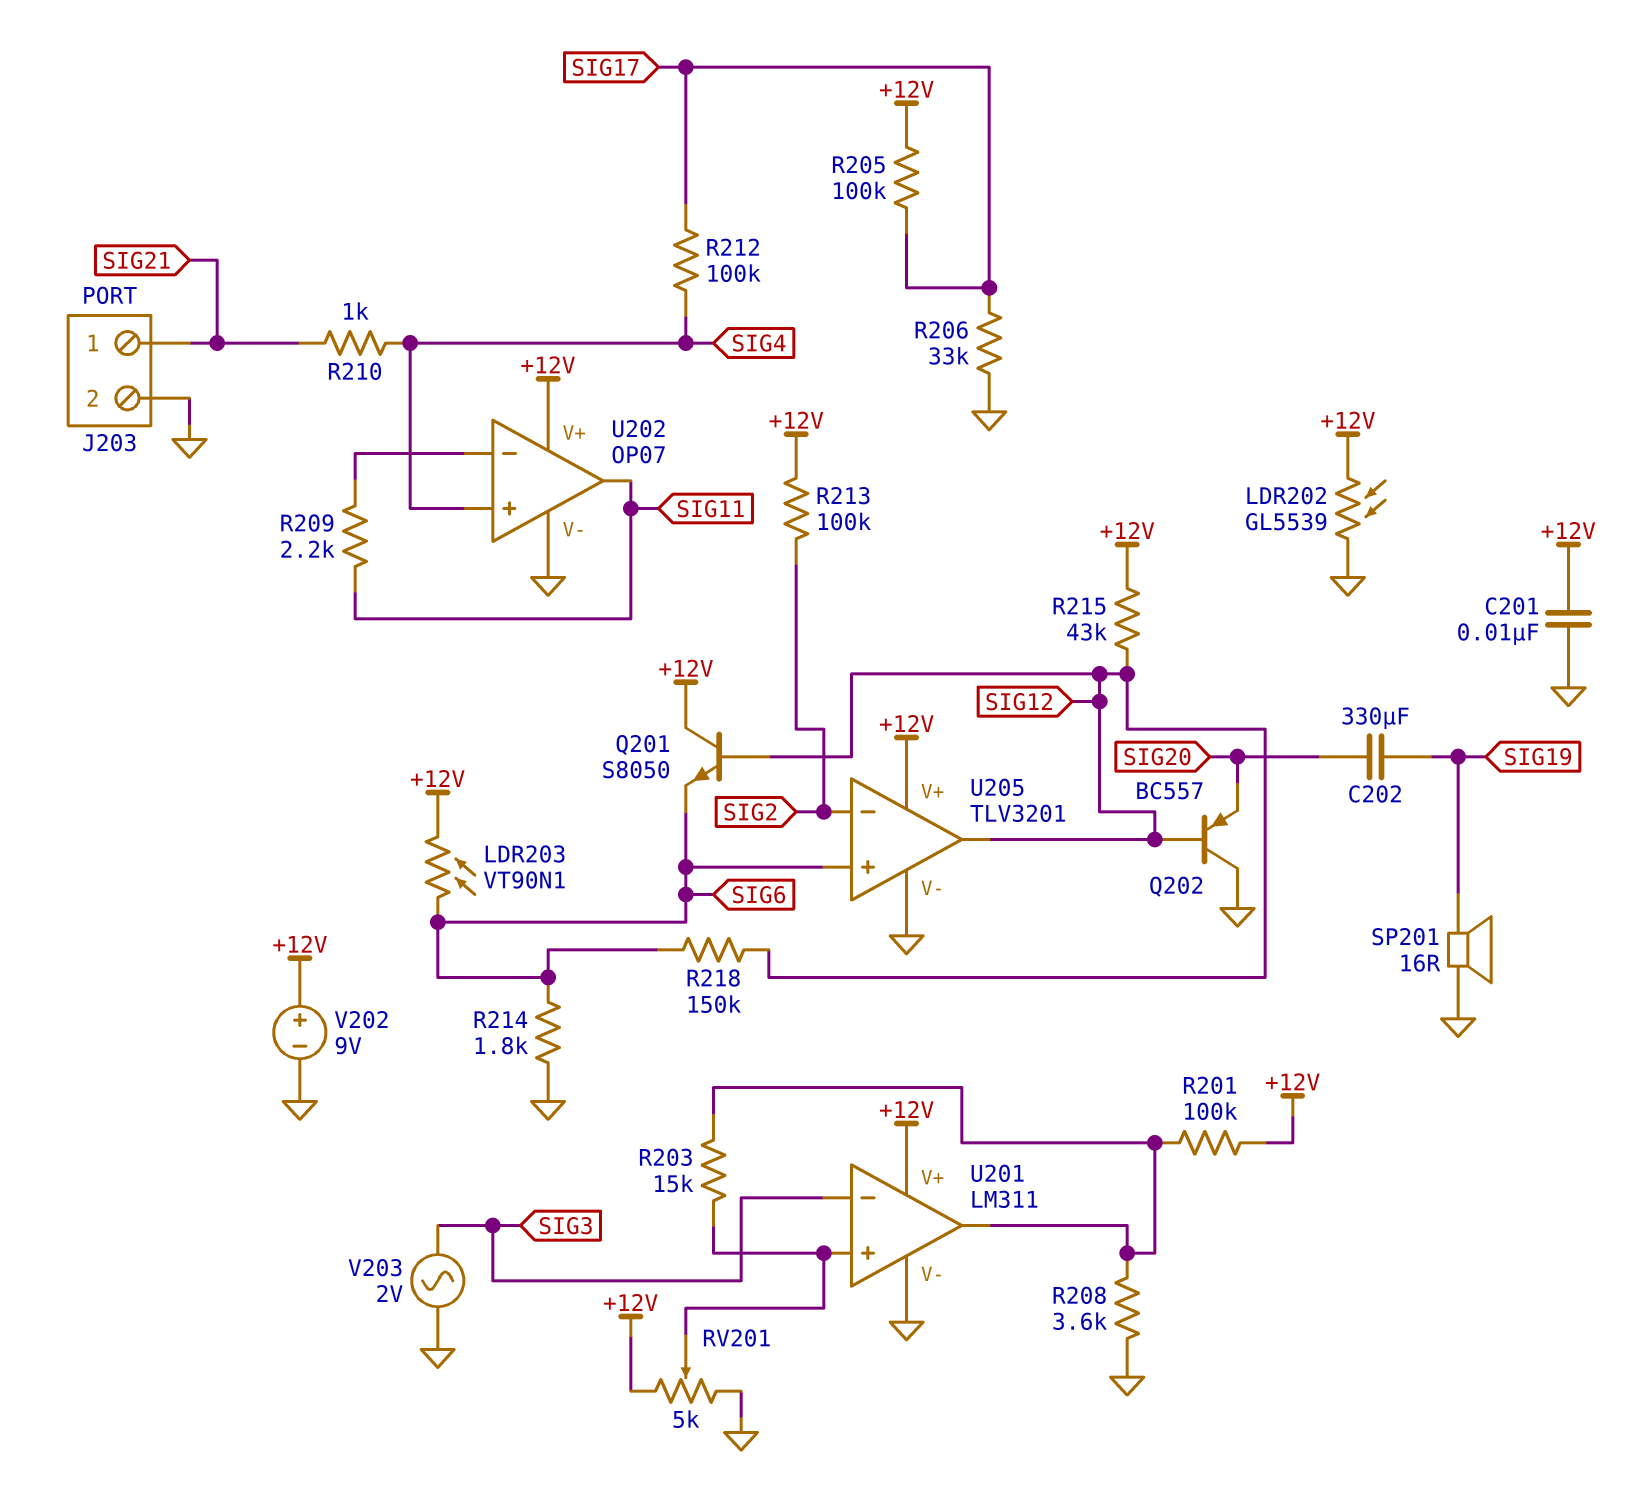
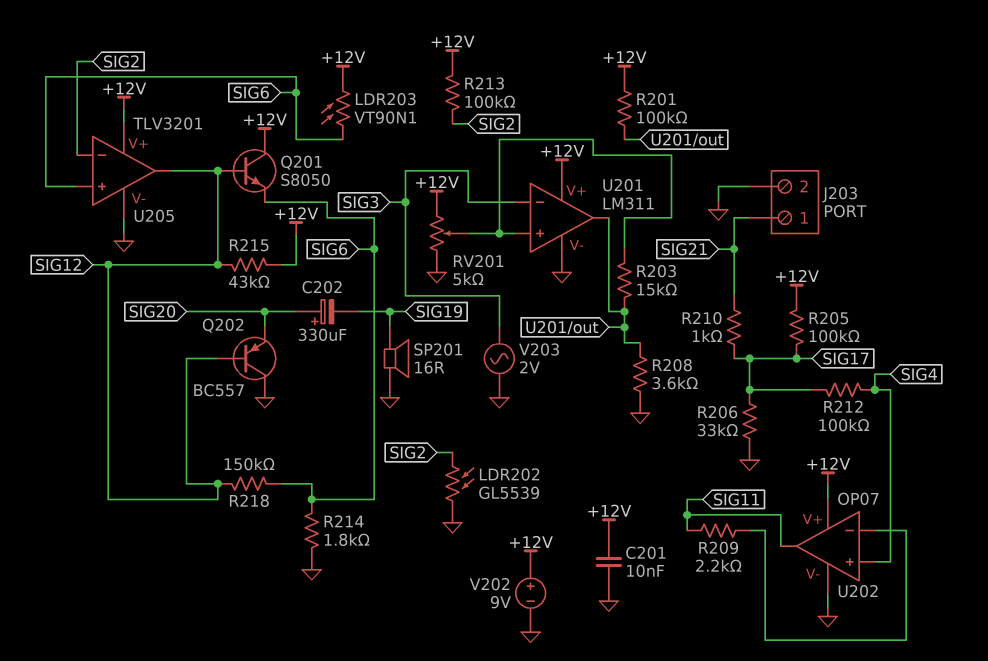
C202: 330uF (SIG19, SIG20) -> 330uF (plus SIG20, minus SIG19)
LDR202: GL5539 (+12V, GND) -> GL5539 (GND, SIG2)
R210: 1k (SIG4, SIG21) -> 1k (SIG17, SIG21)

